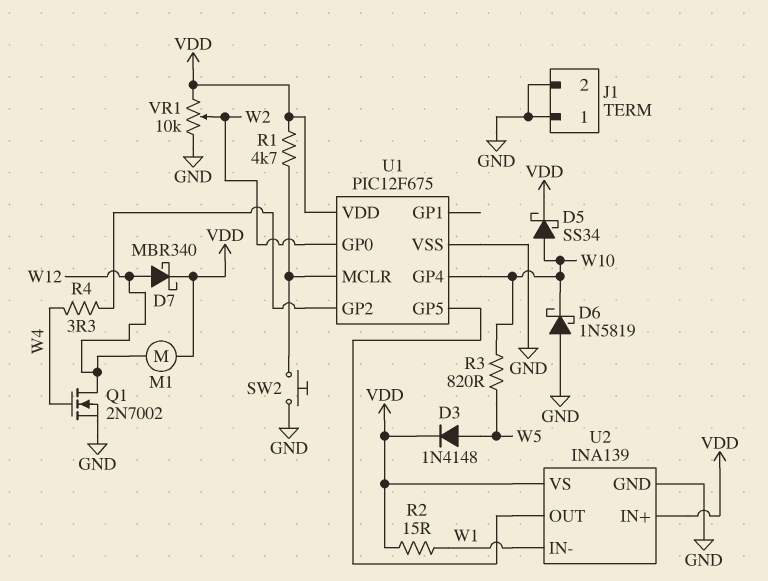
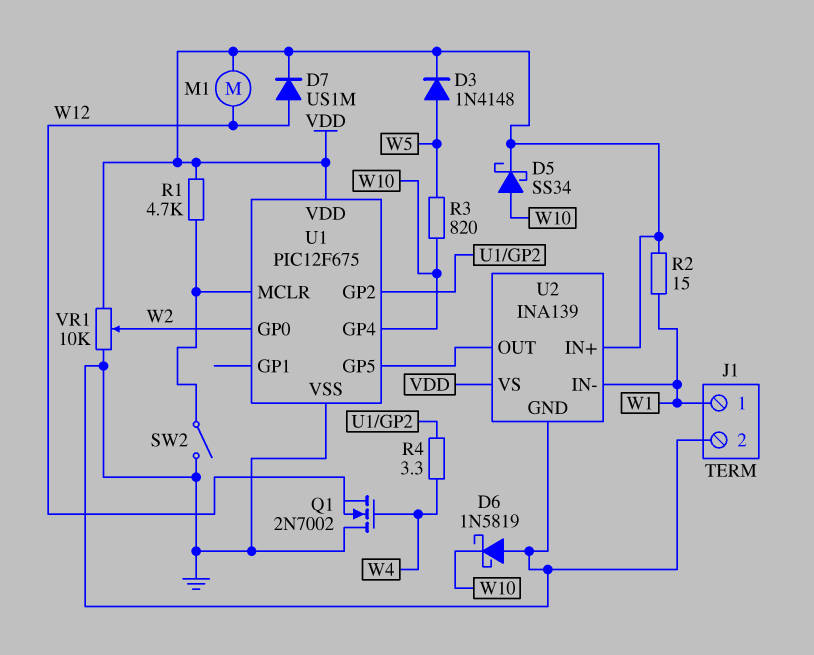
D7: schottky MBR340 (A W12, K VDD) -> diode US1M (A W12, K VDD)
J1 pin 1: GND -> W1
Q1: NMOS 2N7002 (G W4, D W12, S GND) -> NMOS 2N7002 (G W4, D GND, S W12)
SW2: button (GND, U1/MCLR) -> switch (GND, U1/MCLR)

